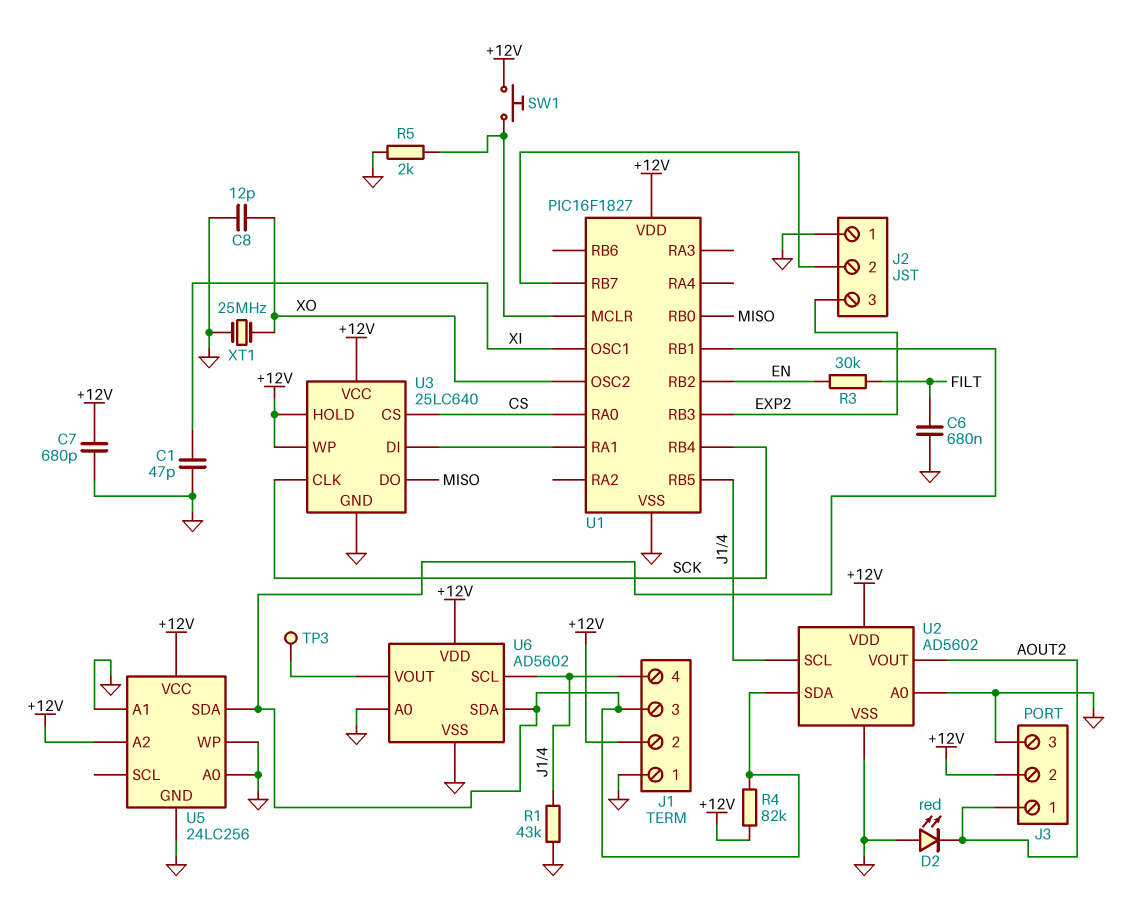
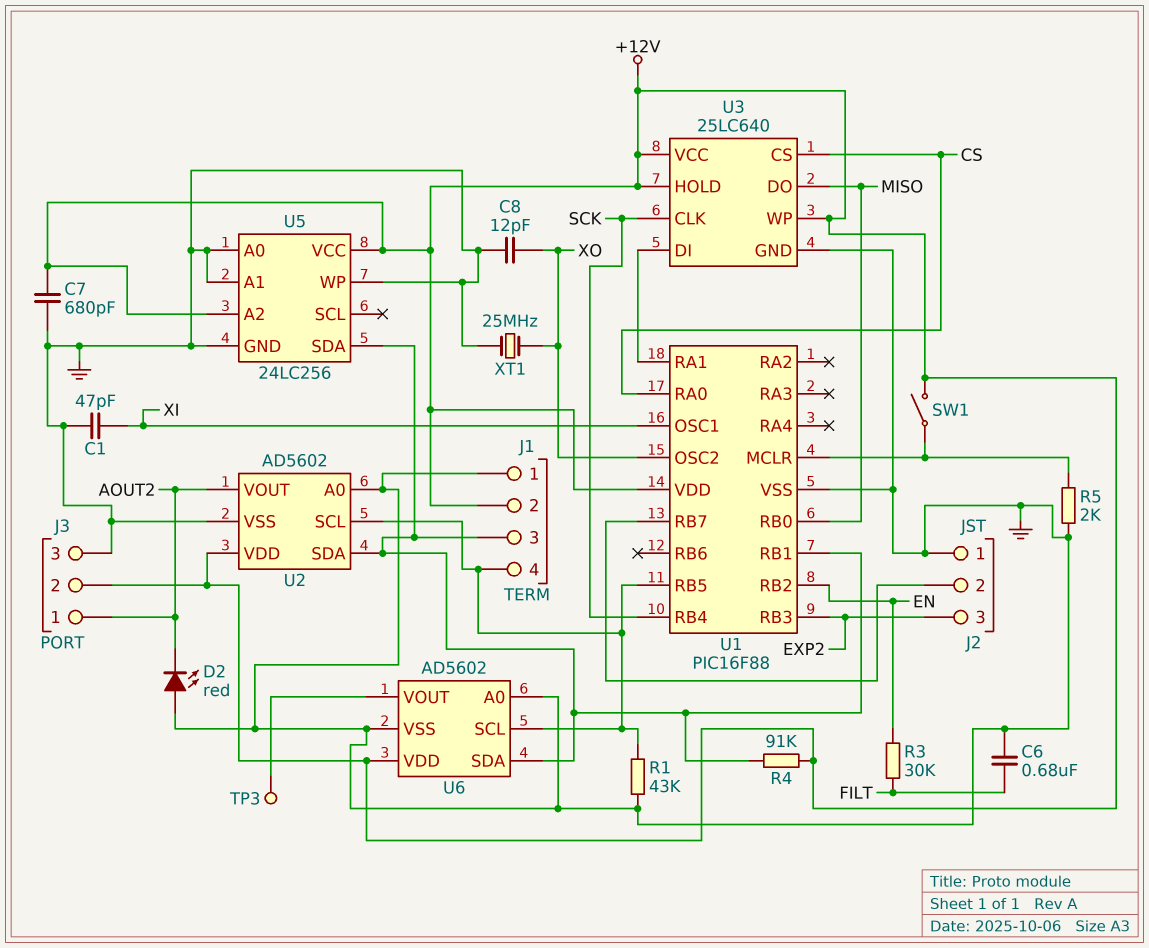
R4: 82k (+12V, J1/3) -> 91k (+12V, J1/3)
SW1: button (+12V, U1/MCLR) -> switch (+12V, U1/MCLR)
U1: PIC16F1827 -> PIC16F88

